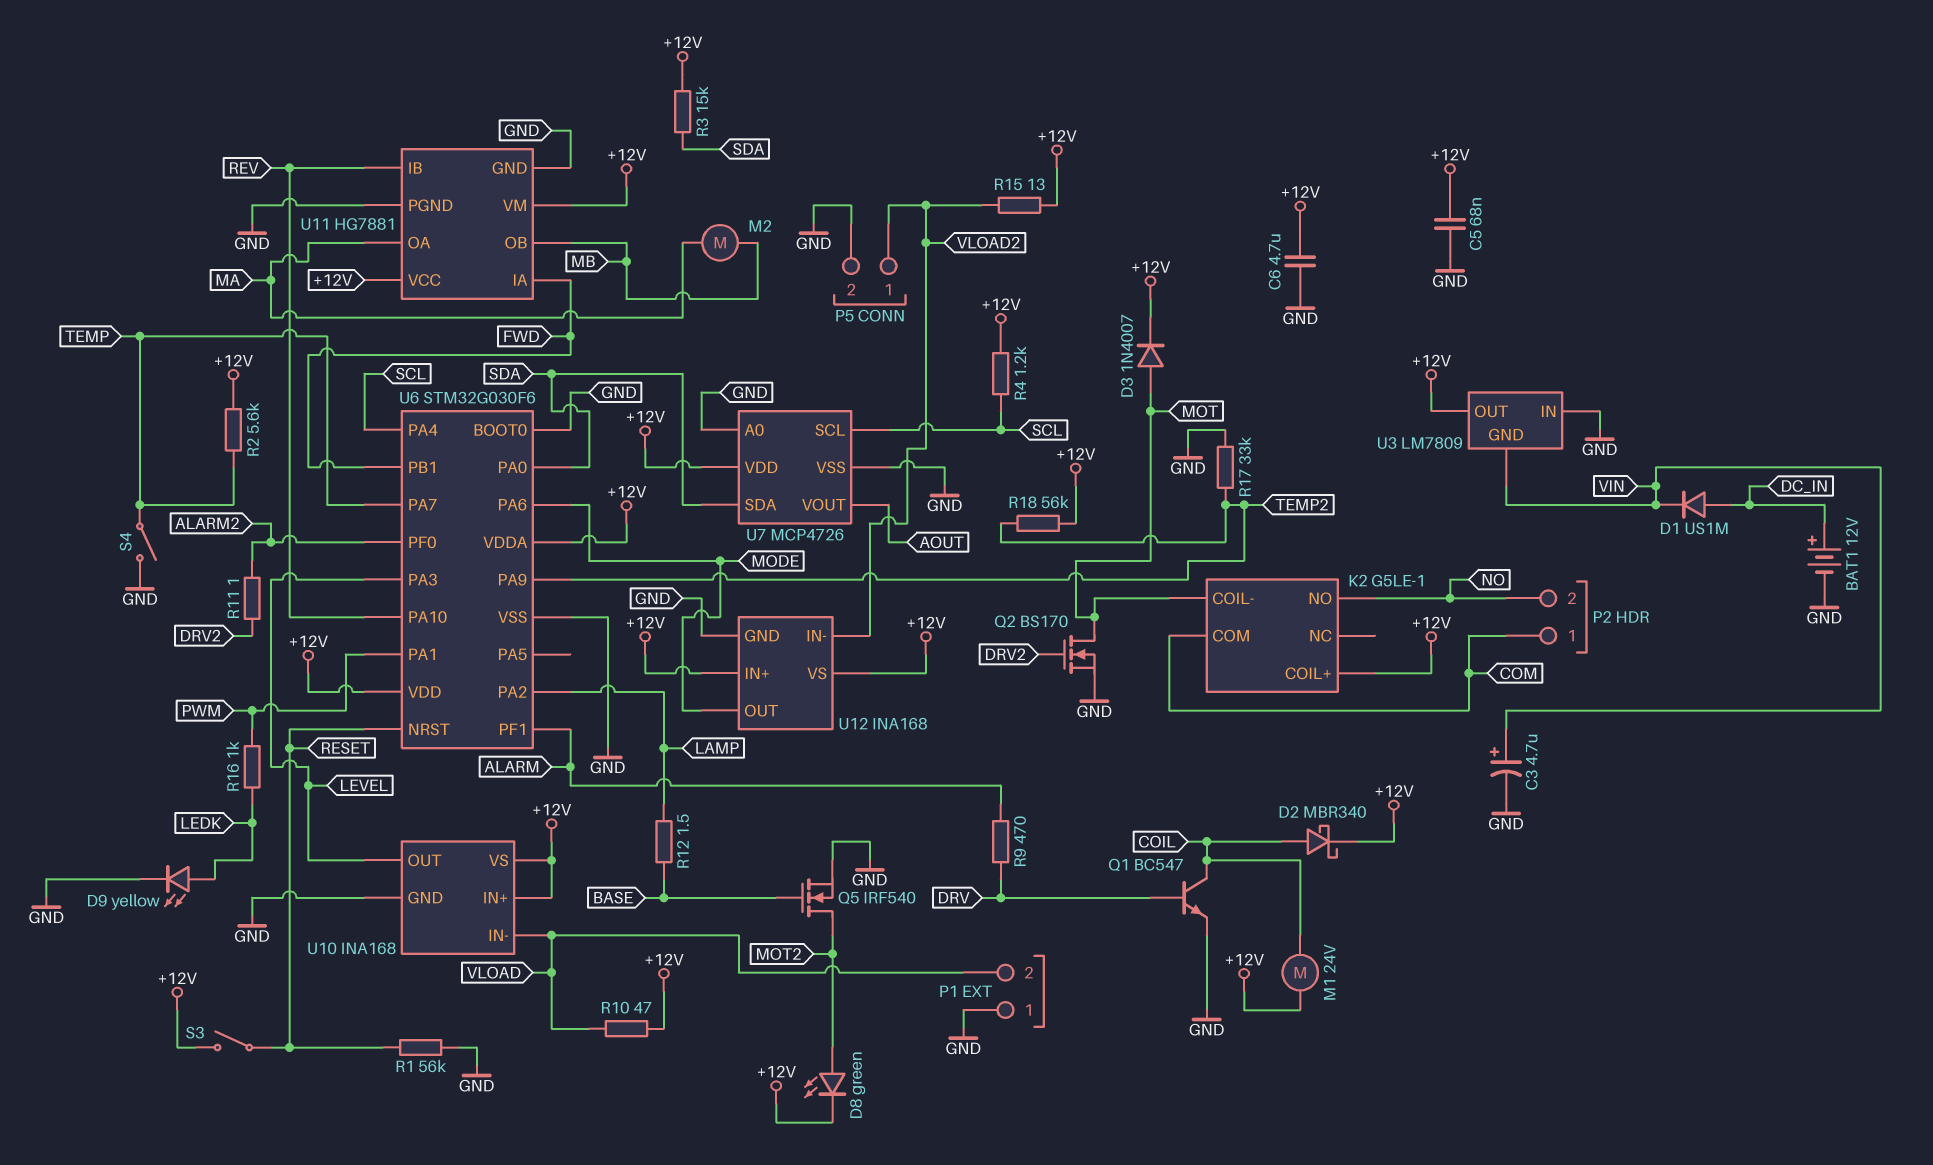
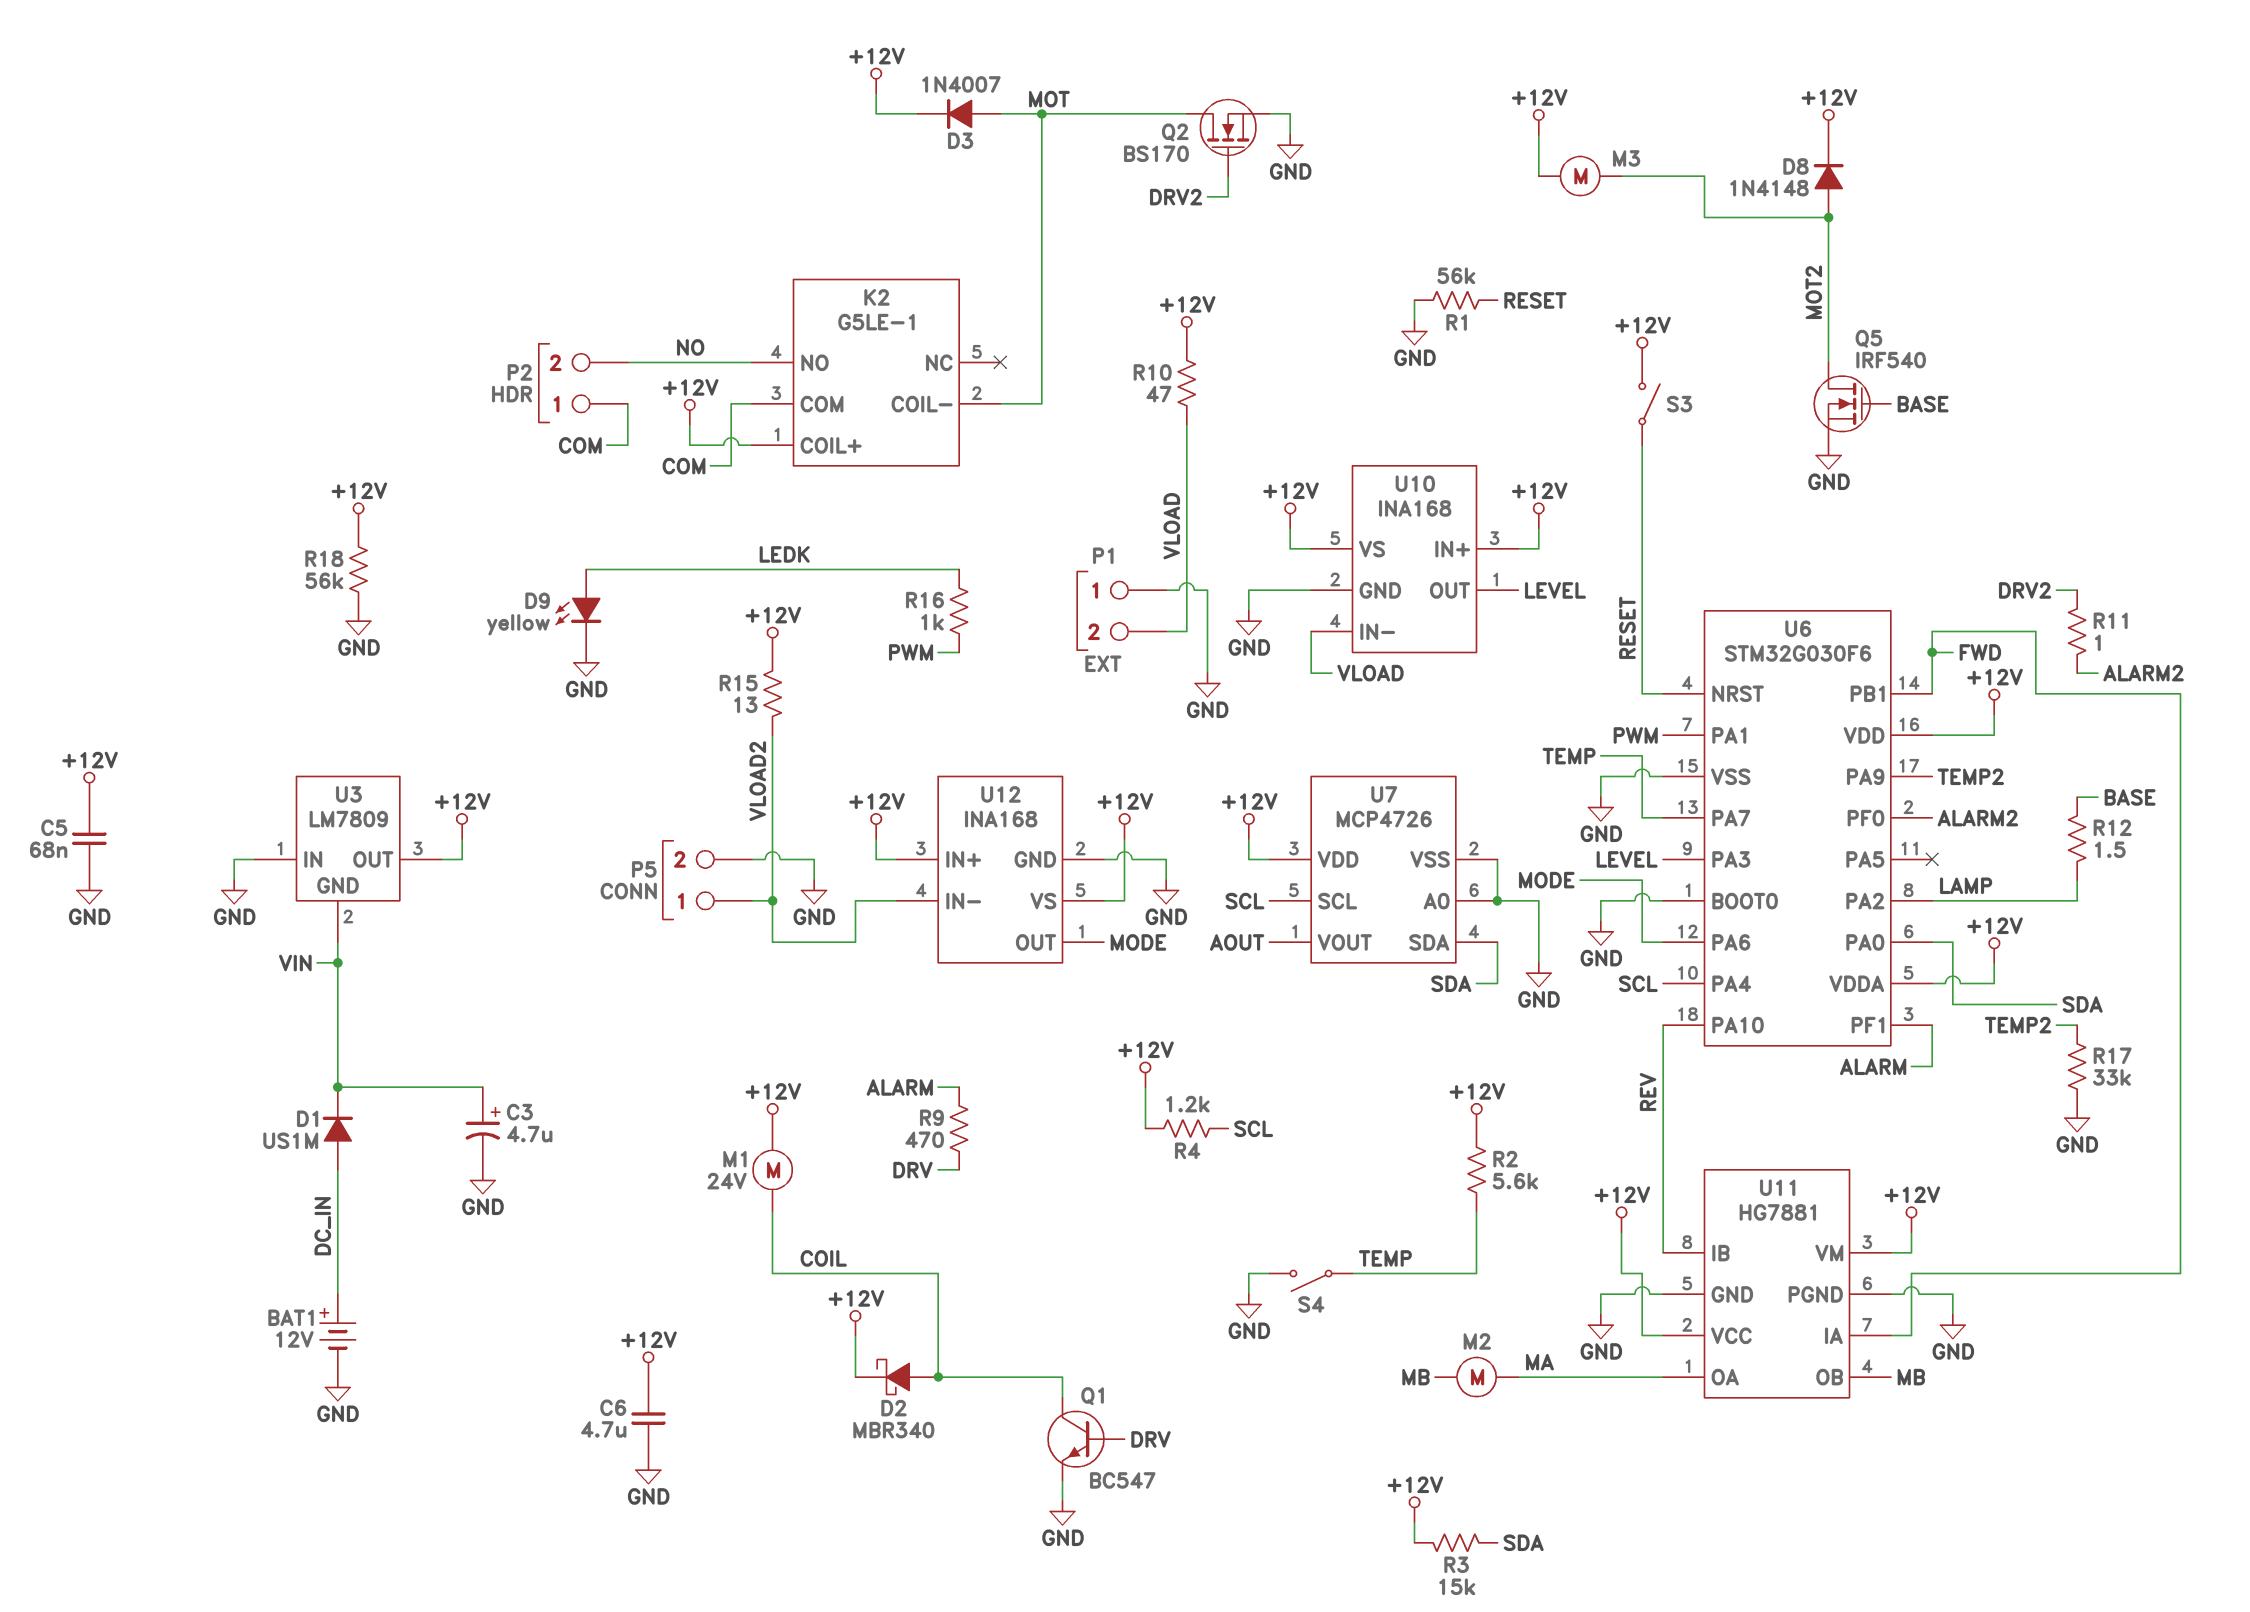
D8: LED green (A MOT2, K +12V) -> diode 1N4148 (A MOT2, K +12V)
M3: none -> motor (+12V, MOT2)
R18: 56k (+12V, TEMP2) -> 56k (+12V, GND)

